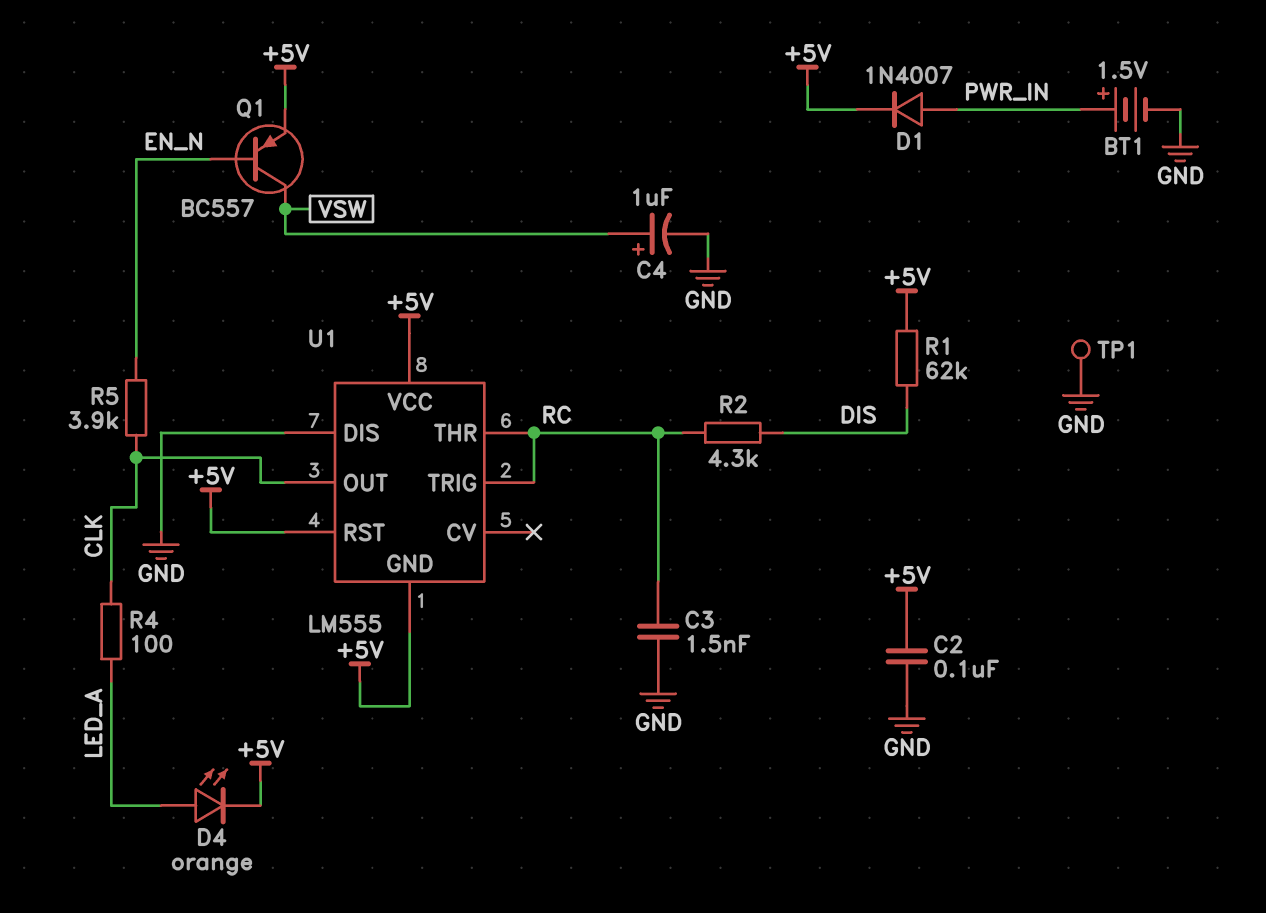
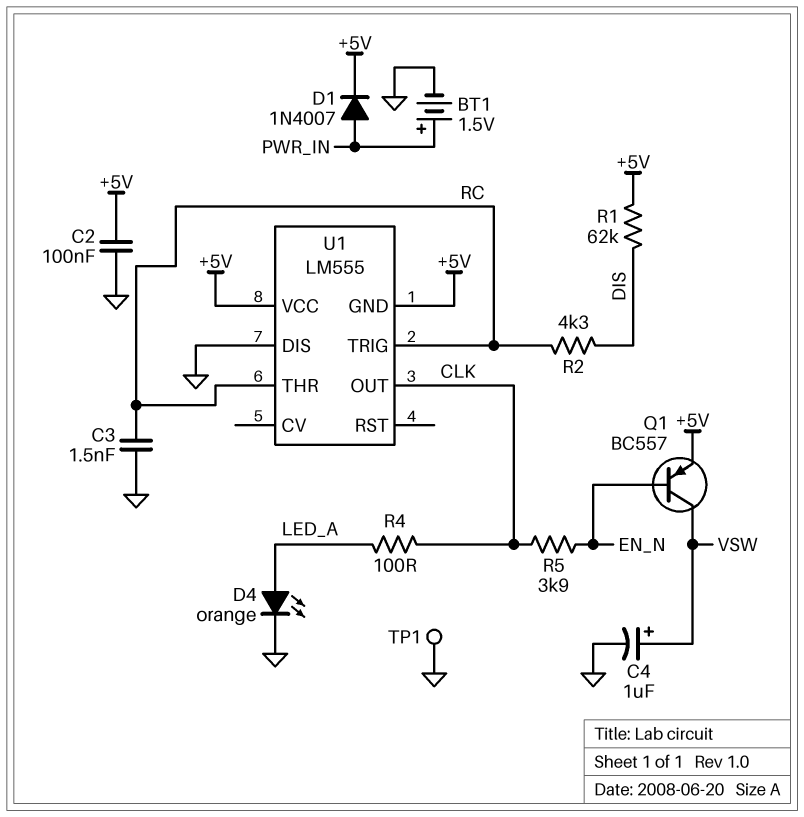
D4: LED orange (A LED_A, K +5V) -> LED orange (A LED_A, K GND)
U1 pin RST: +5V -> none

